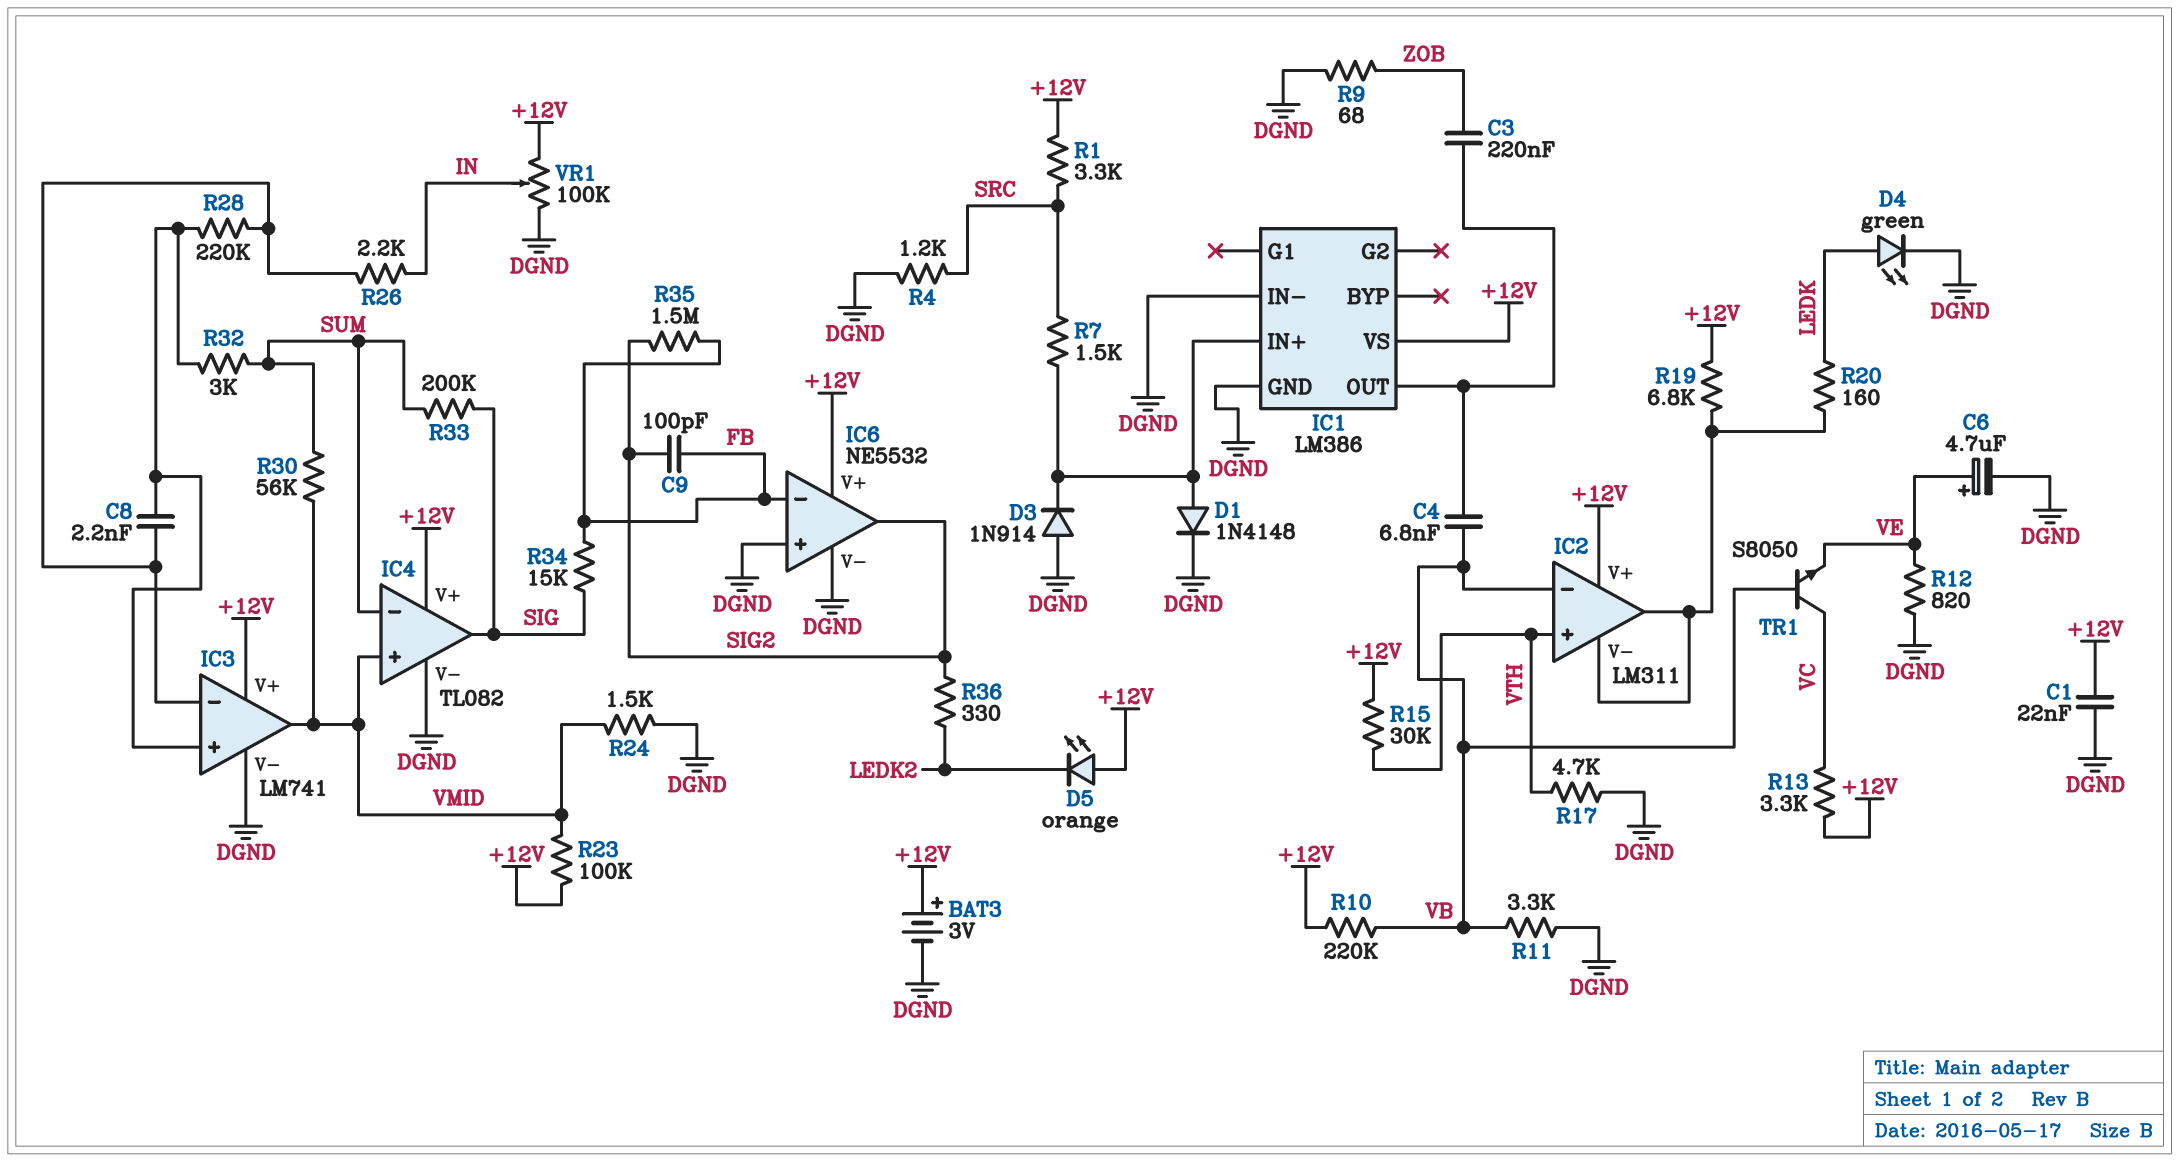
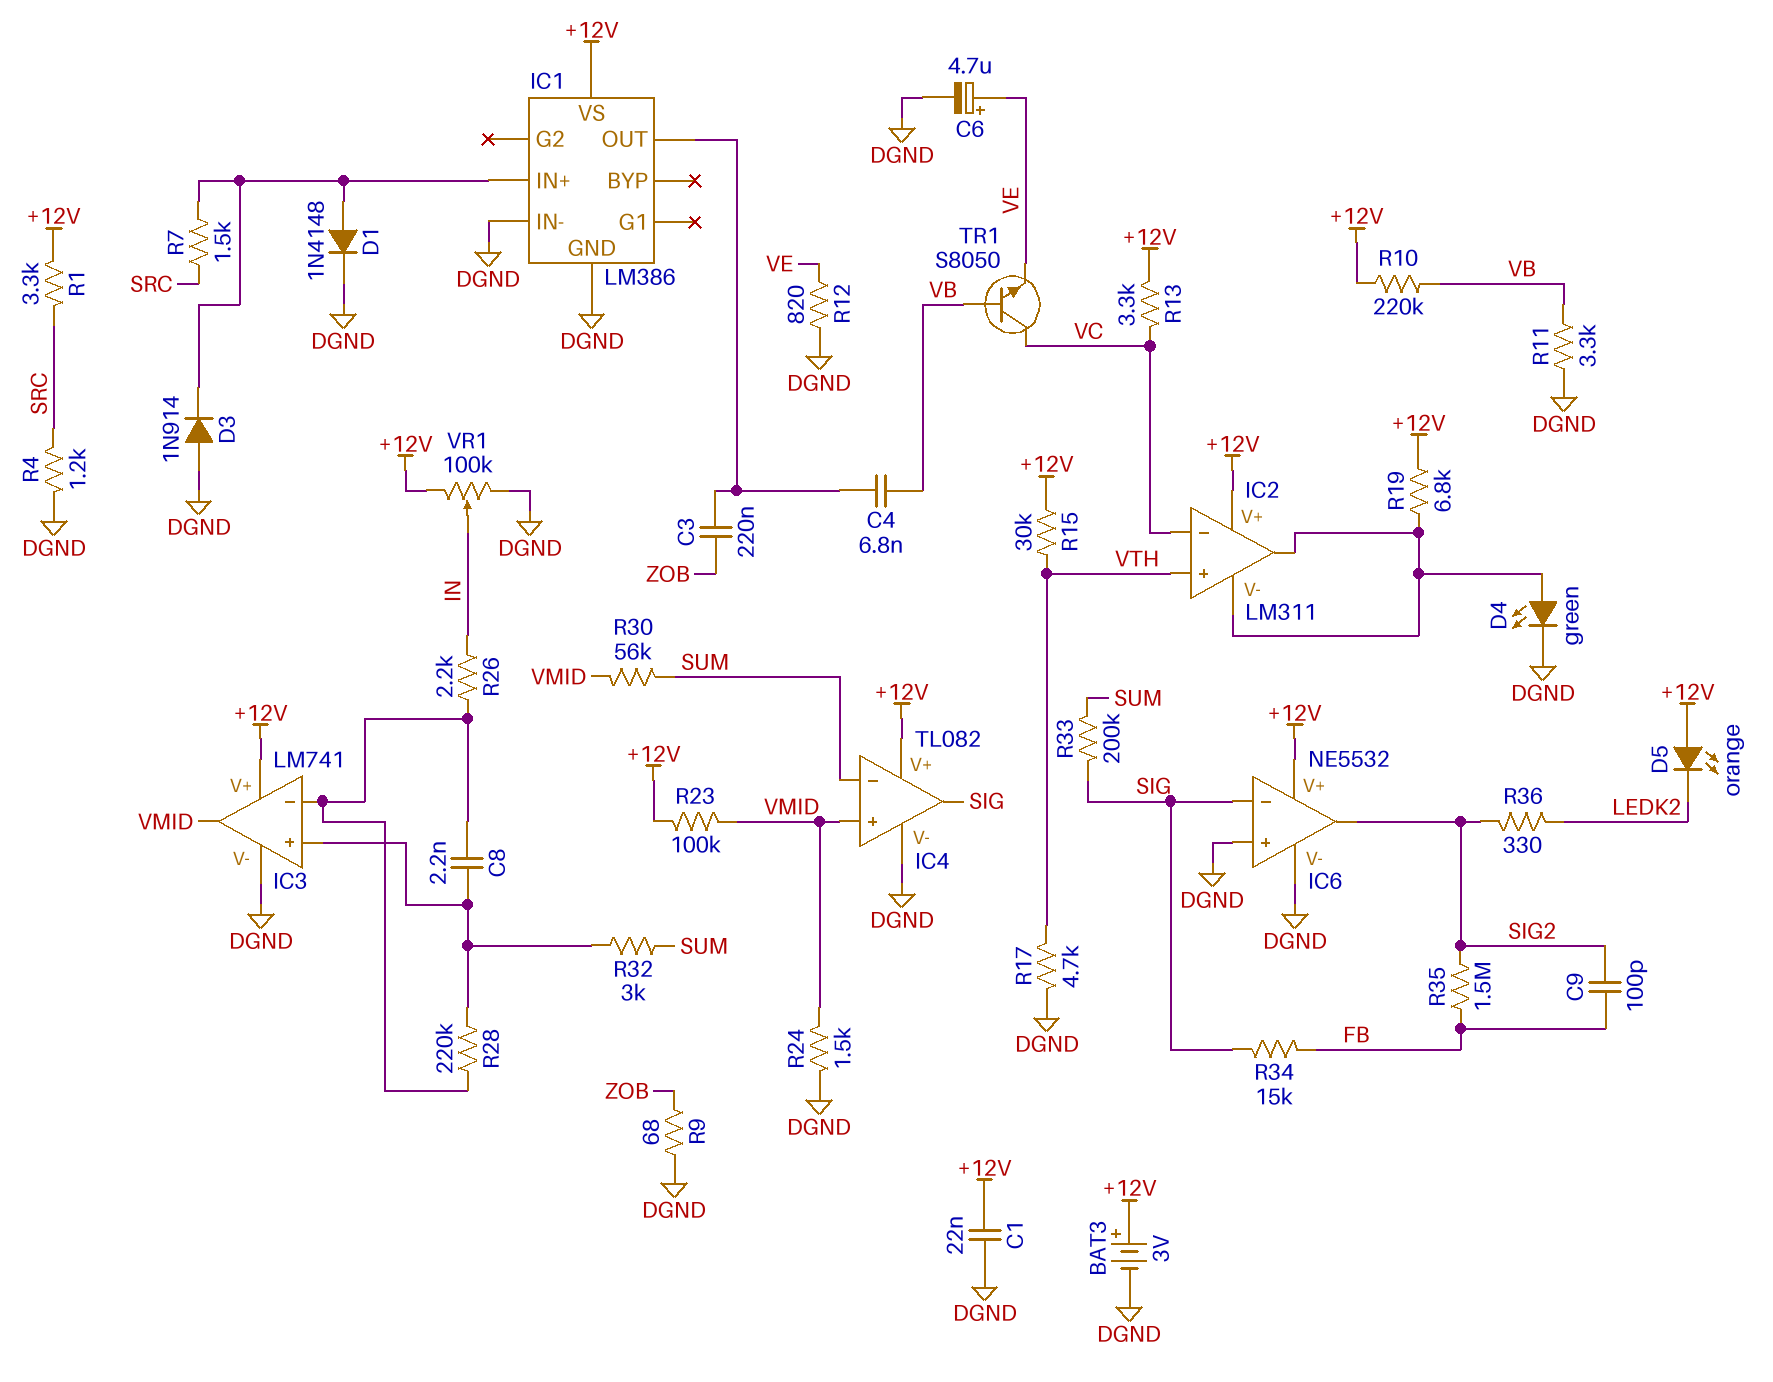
D4: LED green (A LEDK, K DGND) -> LED green (A IC2/V-, K DGND)
IC2 pin in-: VB -> VC
IC6 pin in-: FB -> SIG
R20: 160 (IC2/V-, LEDK) -> none

